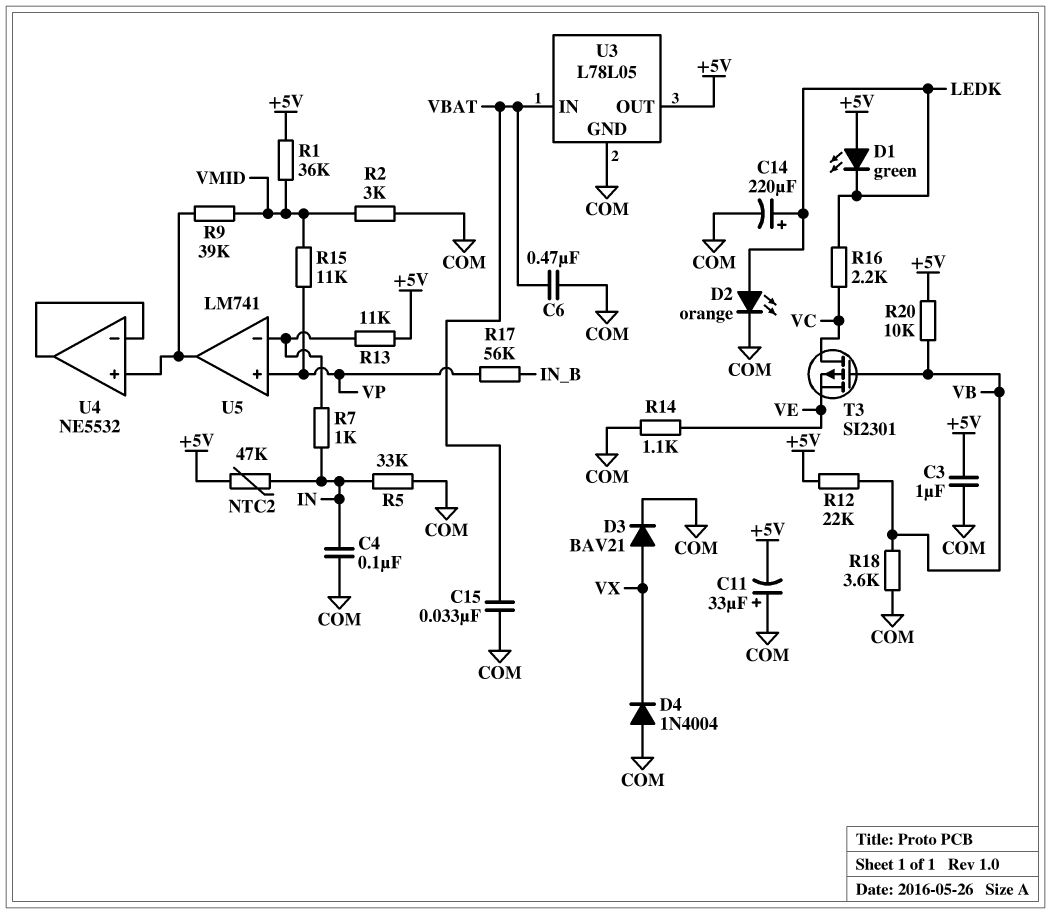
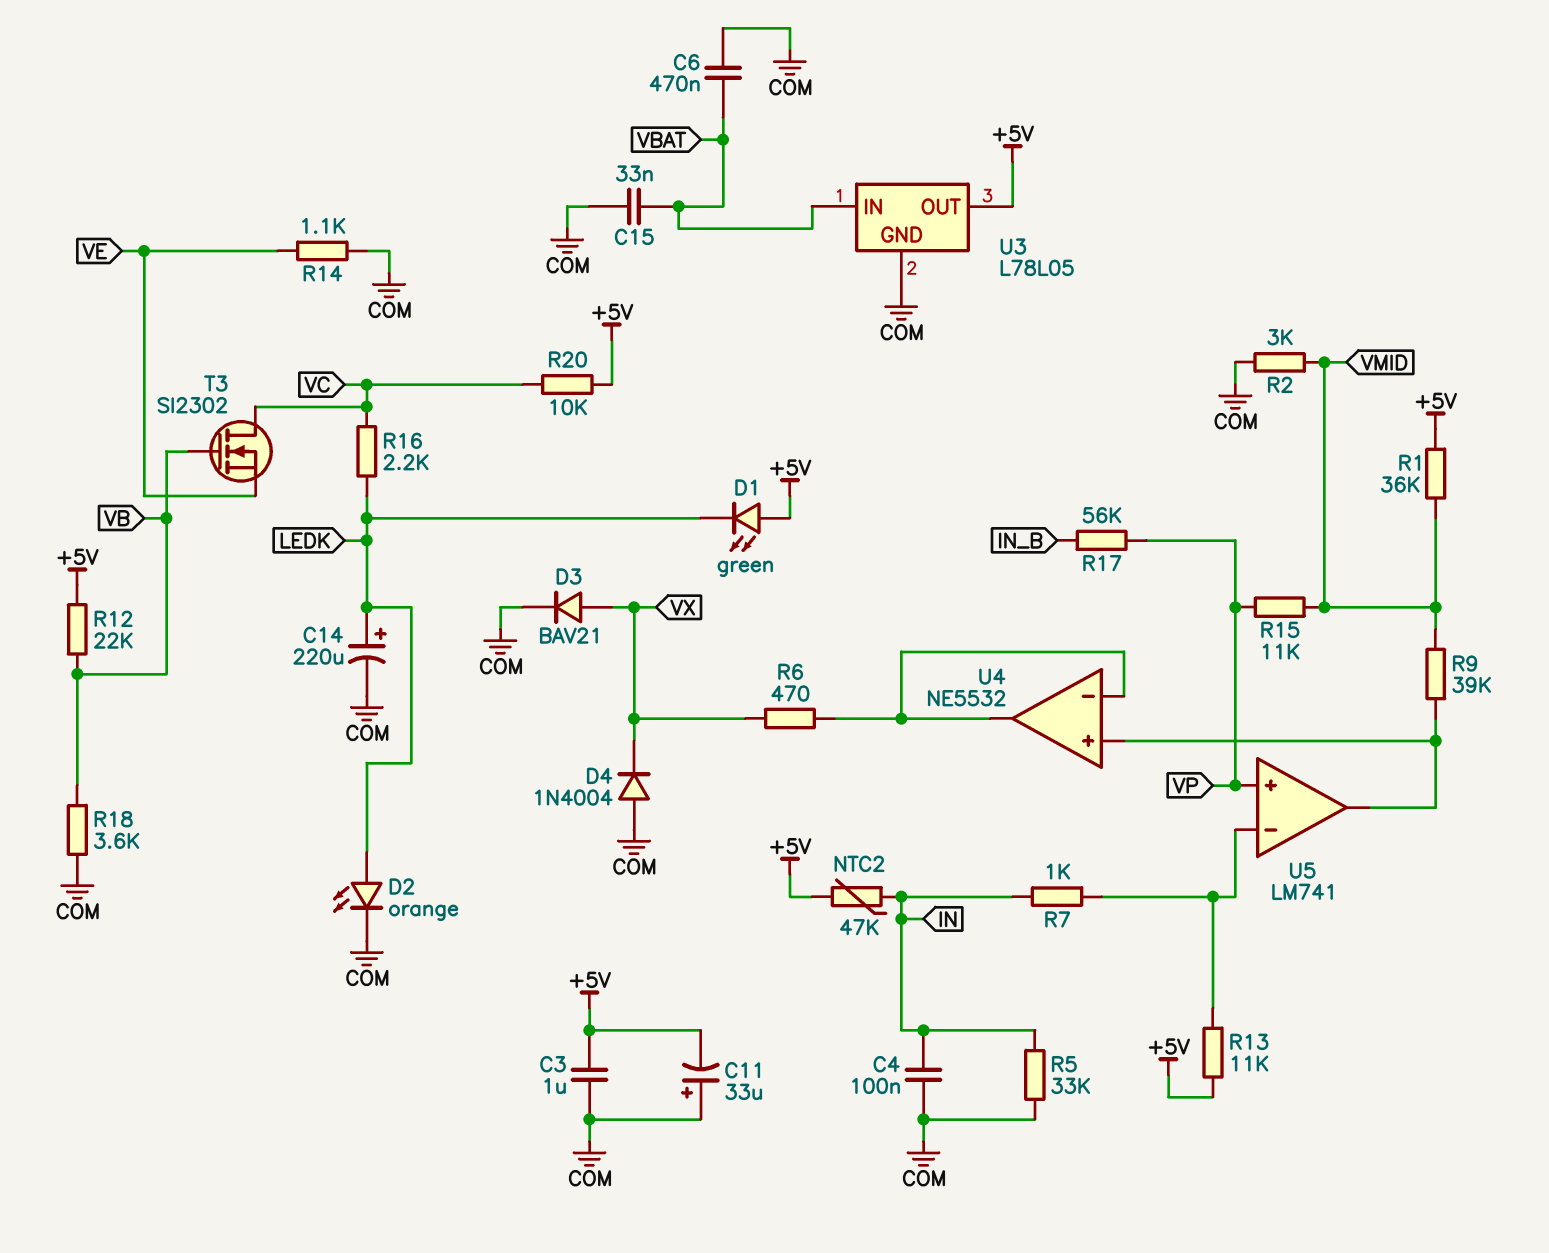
R6: none -> 470 (U4/in-, VX)
R20: 10k (+5V, VB) -> 10k (+5V, VC)
T3: PMOS SI2301 (G VB, D VC, S VE) -> NMOS SI2302 (G VB, D VC, S VE)

